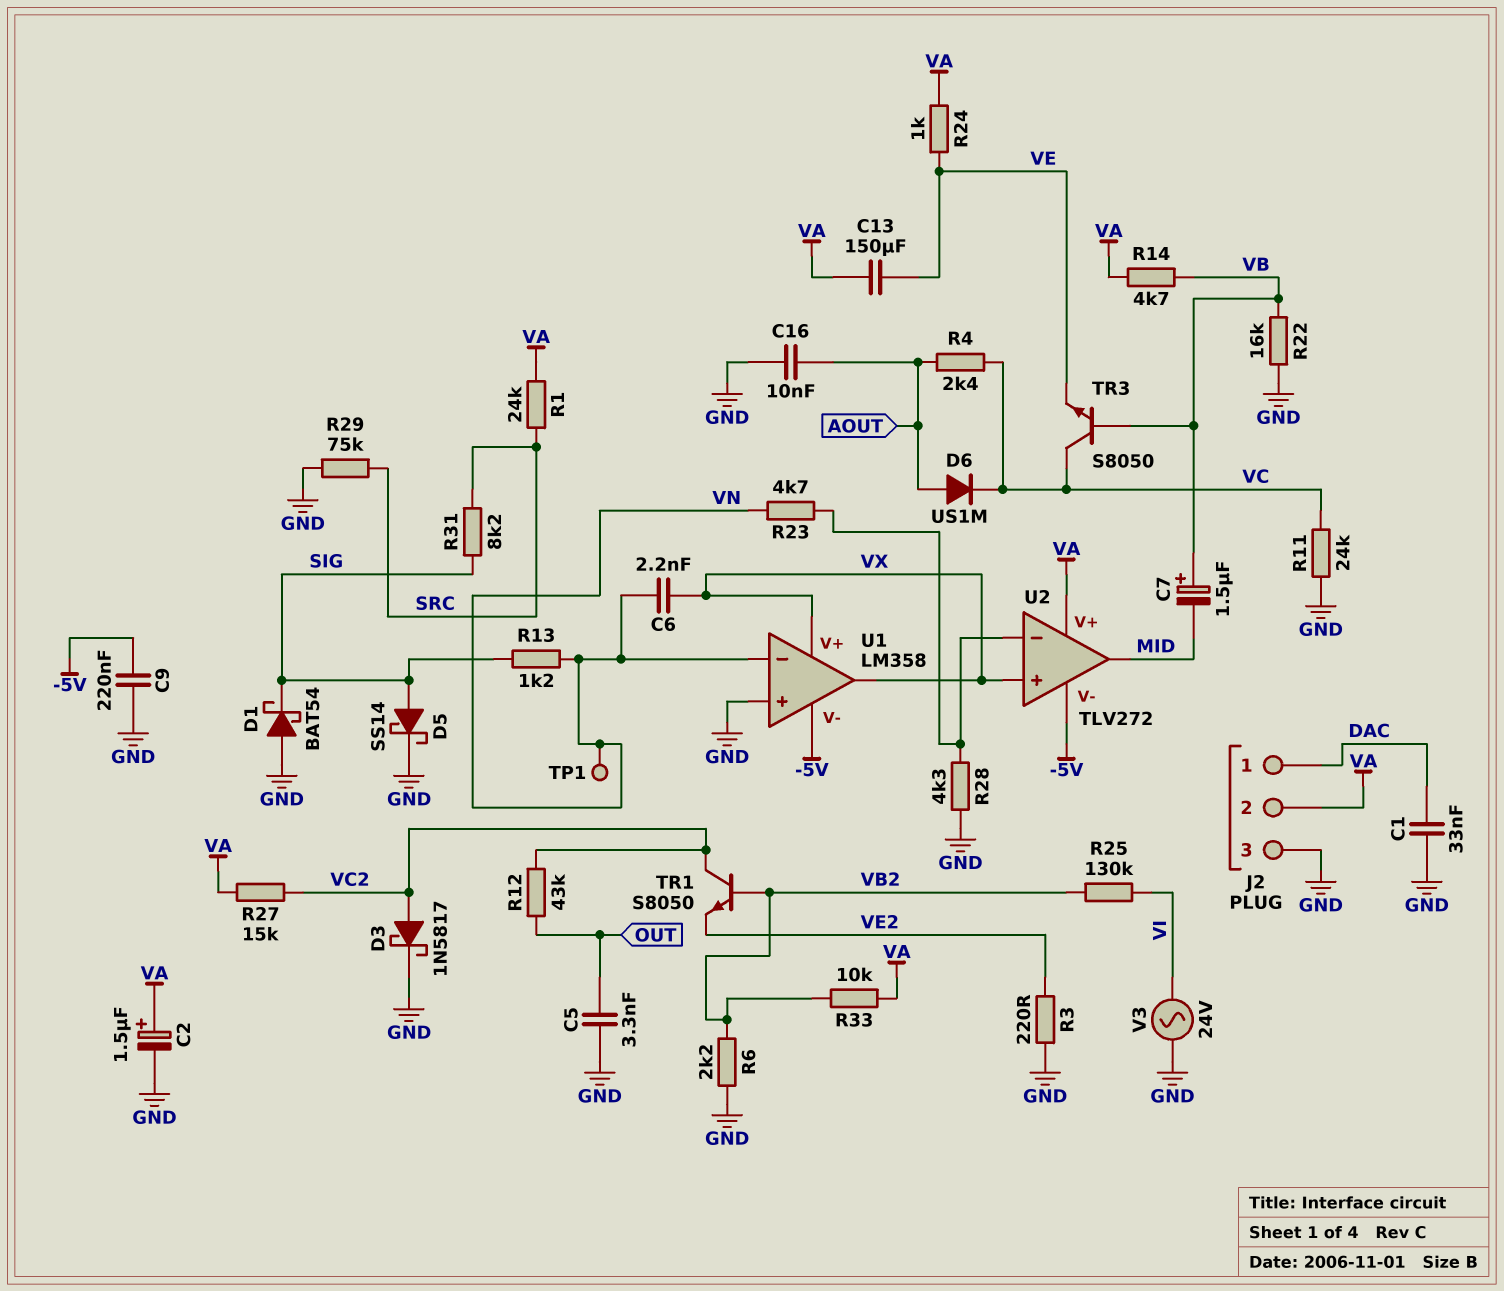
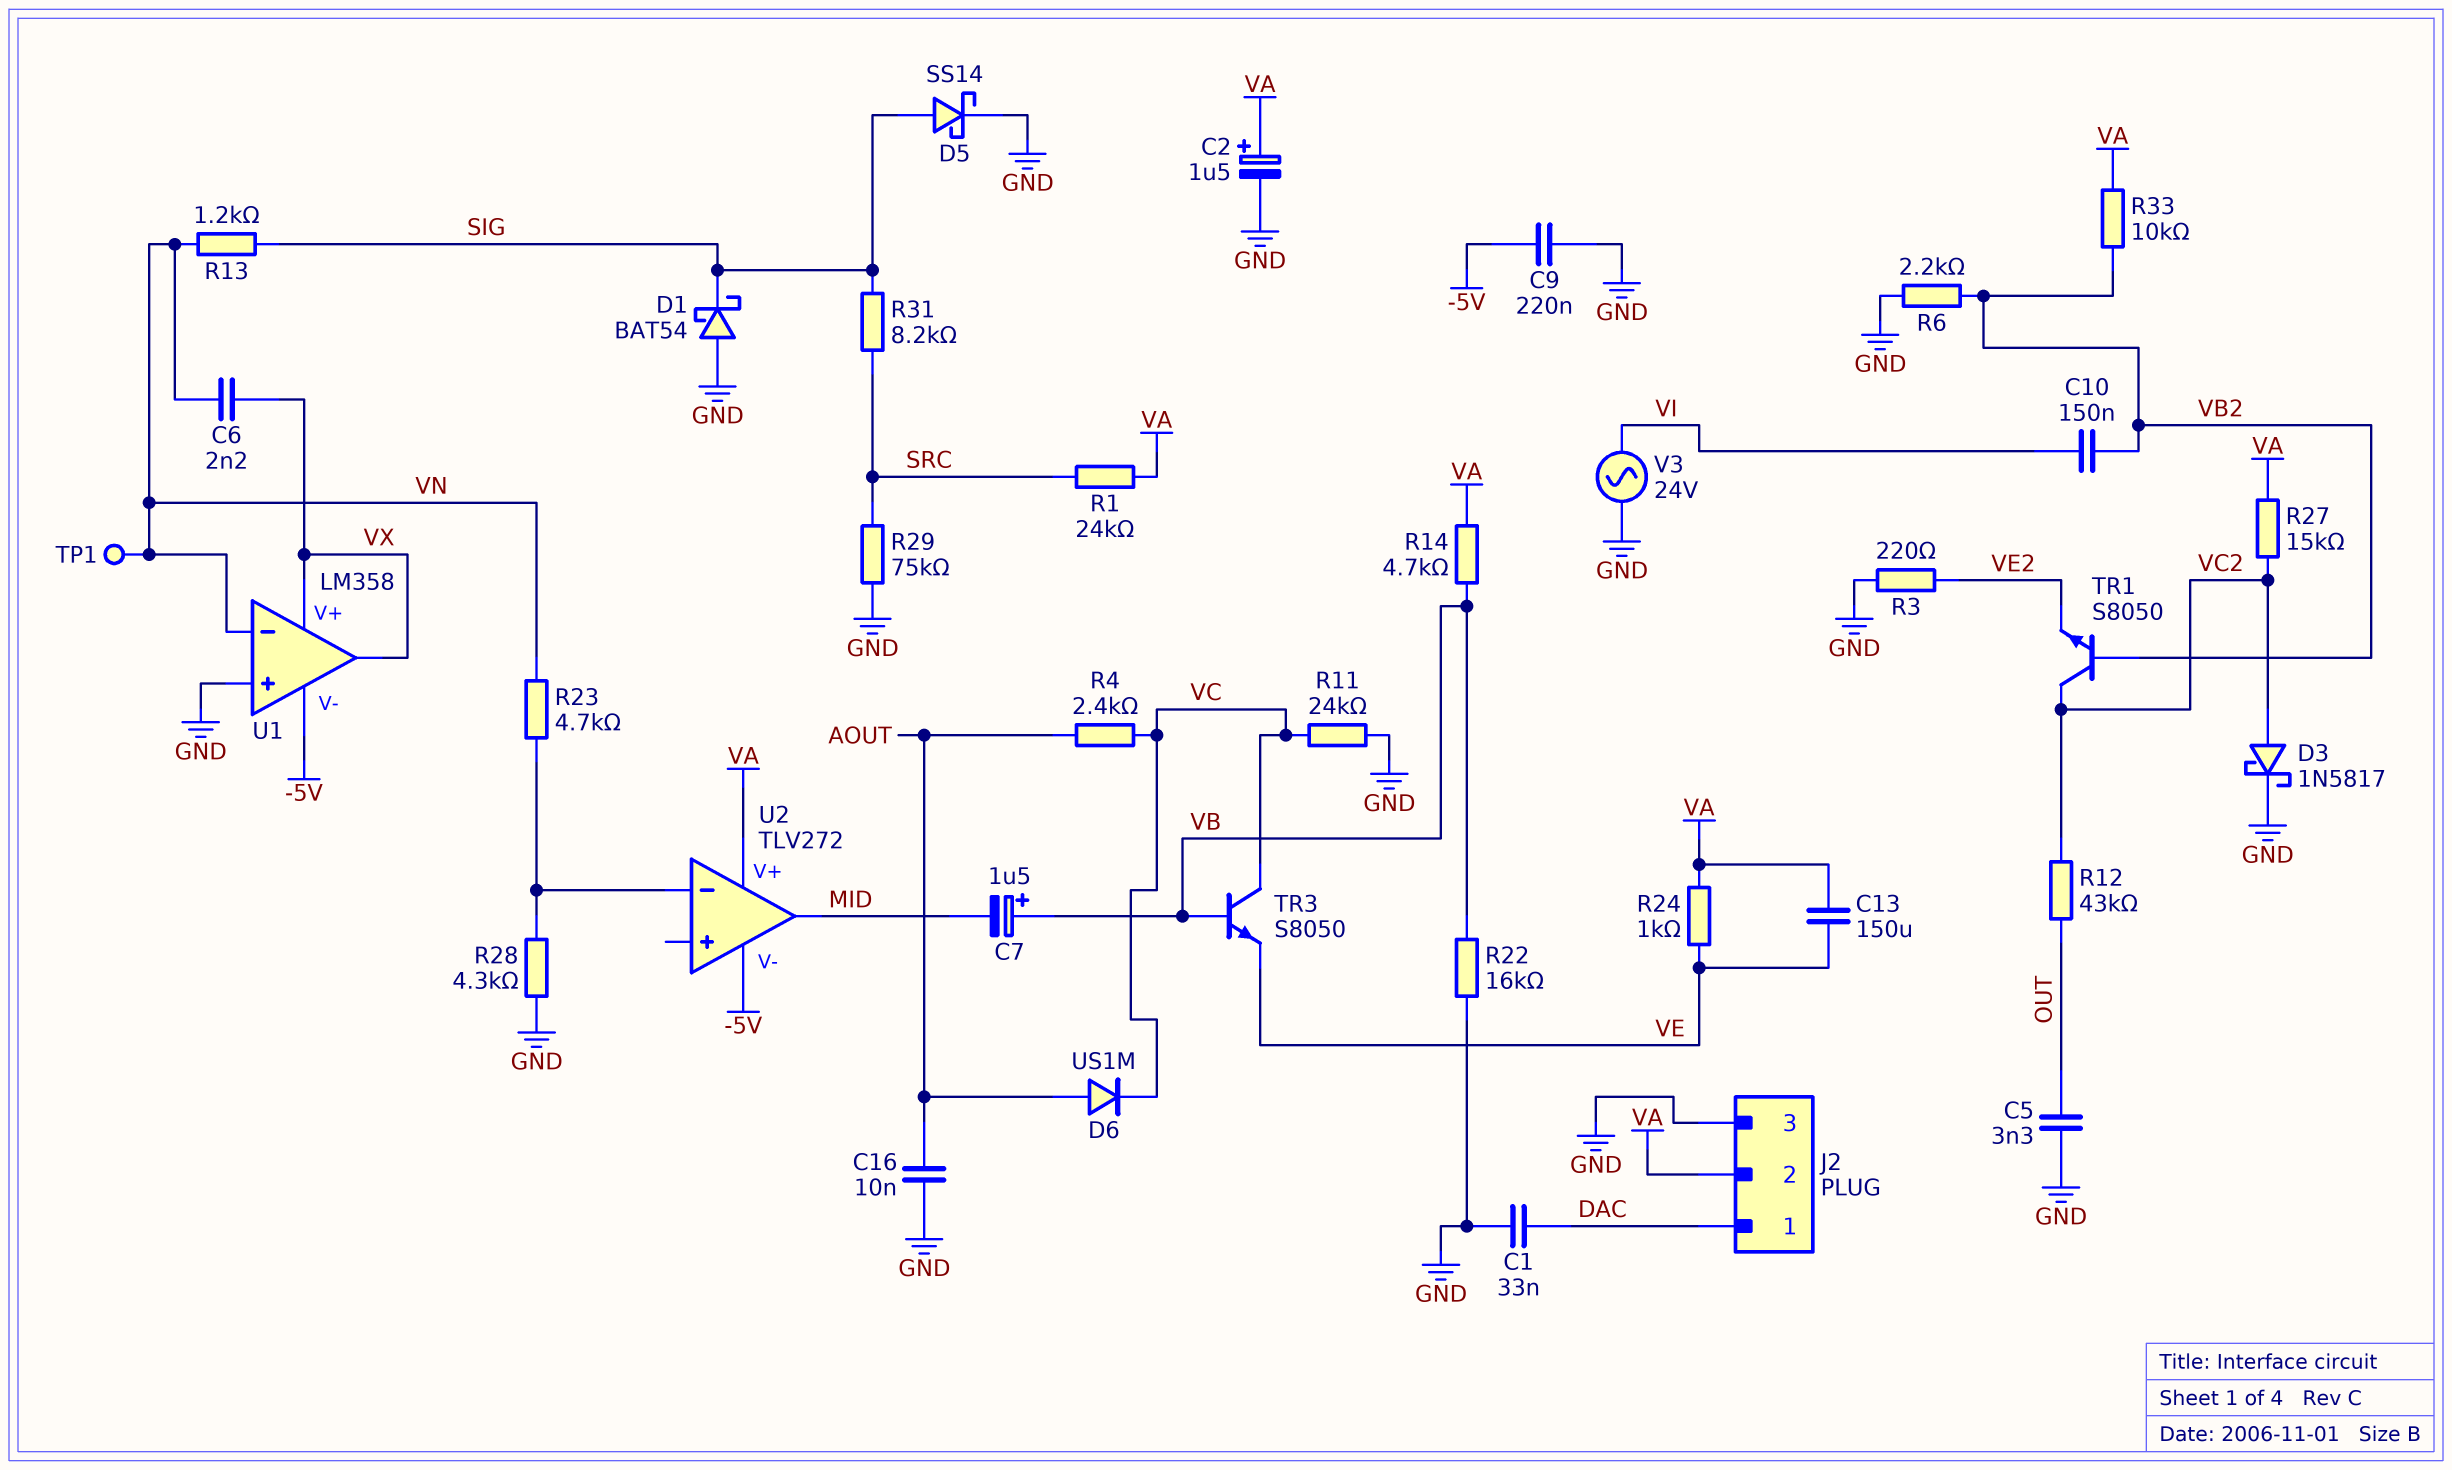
C10: none -> 150nF (VB2, VI)
R25: 130k (VB2, VI) -> none
U2 pin in+: VX -> none

